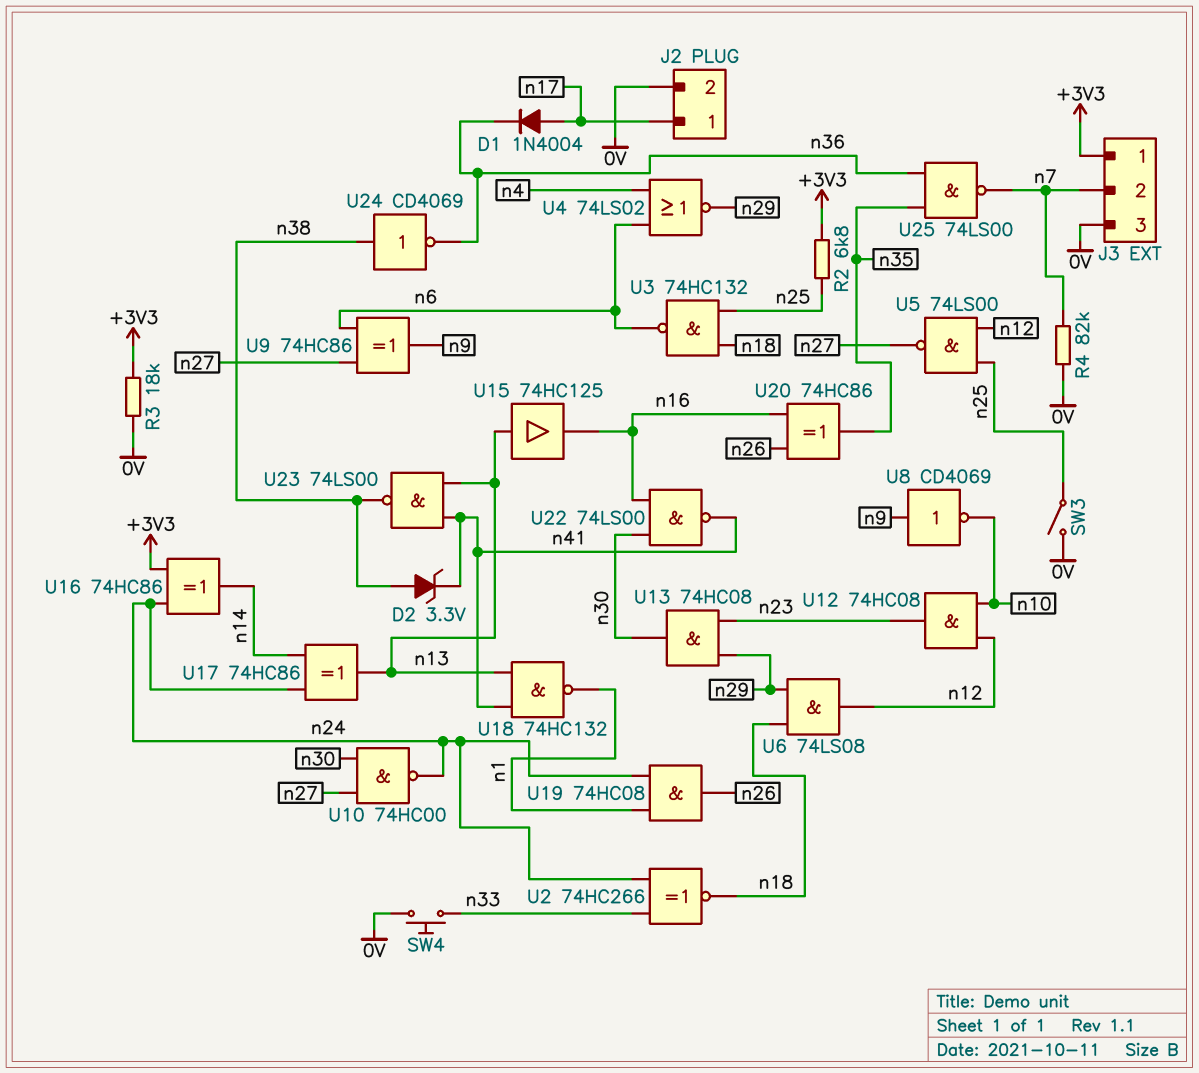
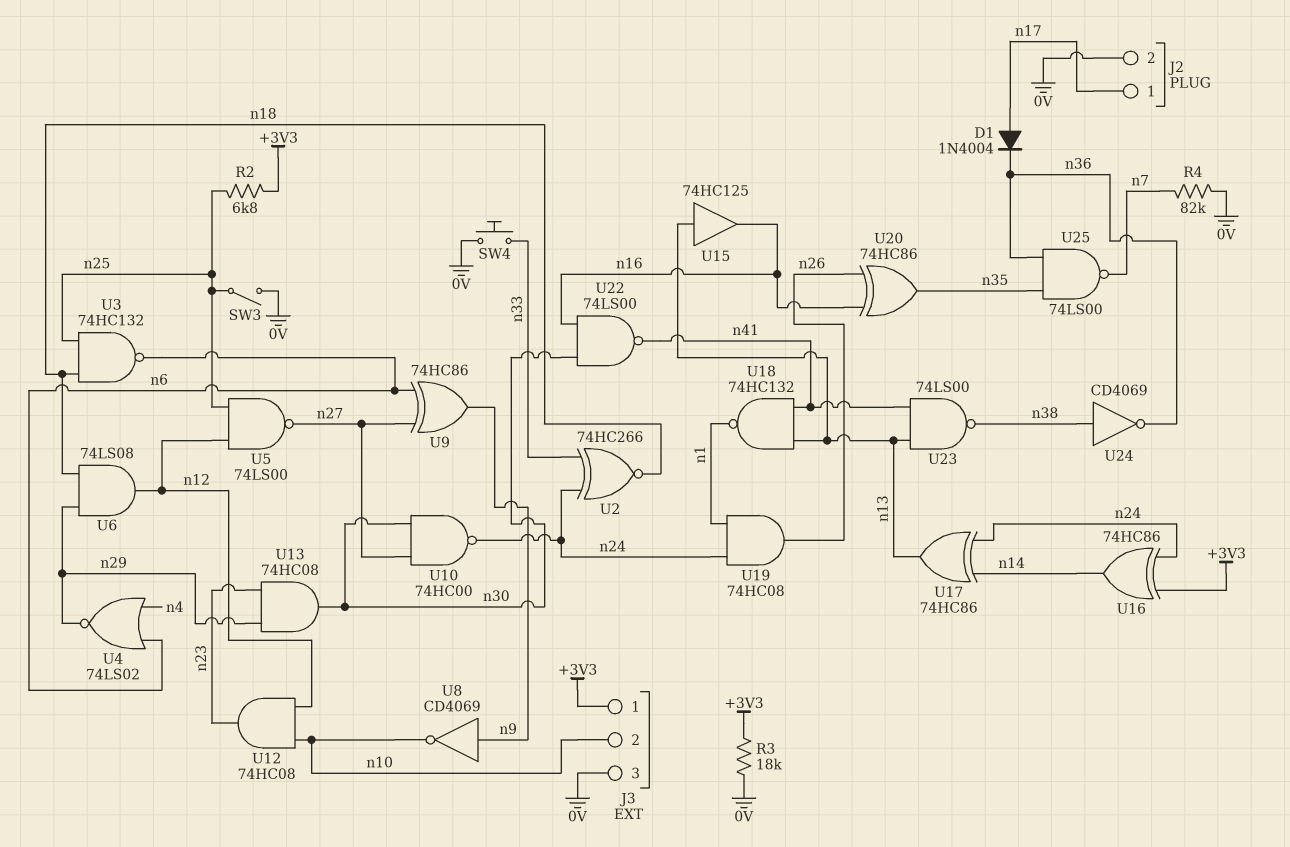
D2: zener 3.3V (A n38, K n41) -> none
J3 pin 2: n7 -> n10

